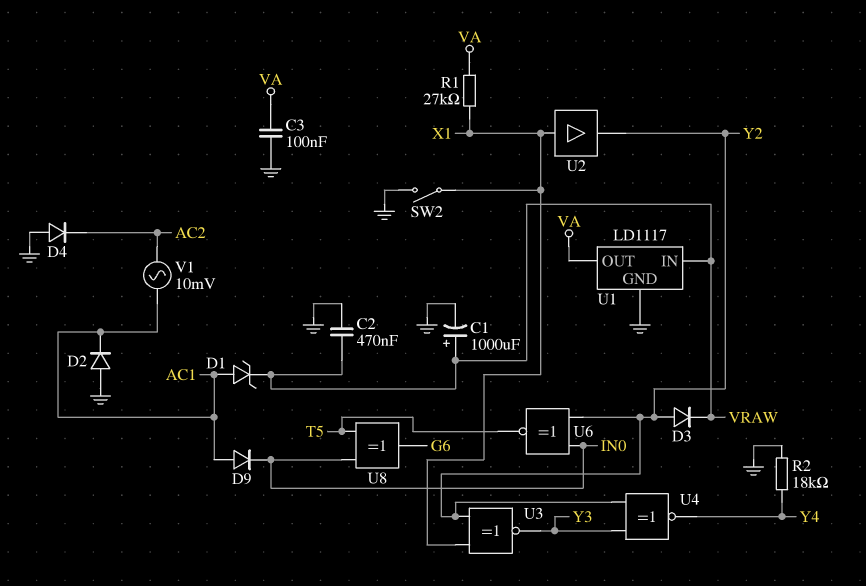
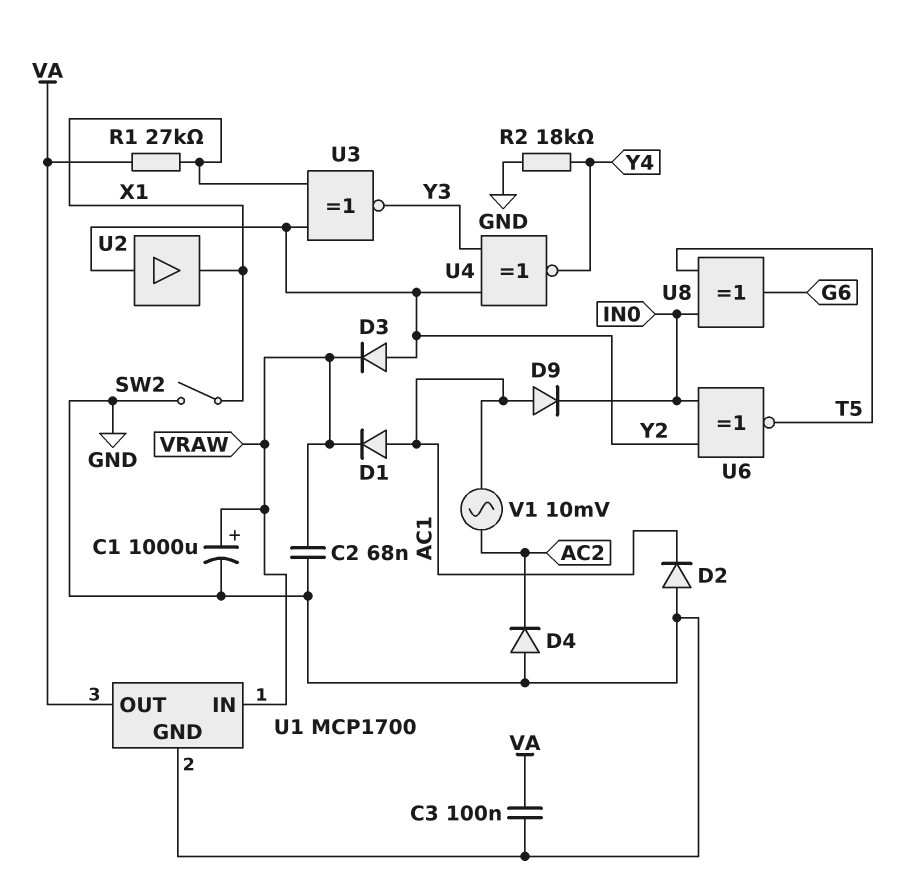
C2: 470nF (GND, VRAW) -> 68nF (GND, VRAW)
D1: zener (A AC1, K VRAW) -> diode (A AC1, K VRAW)
U1: LD1117 -> MCP1700
U2: buffer (in X1, out Y2) -> buffer (in Y2, out X1)

